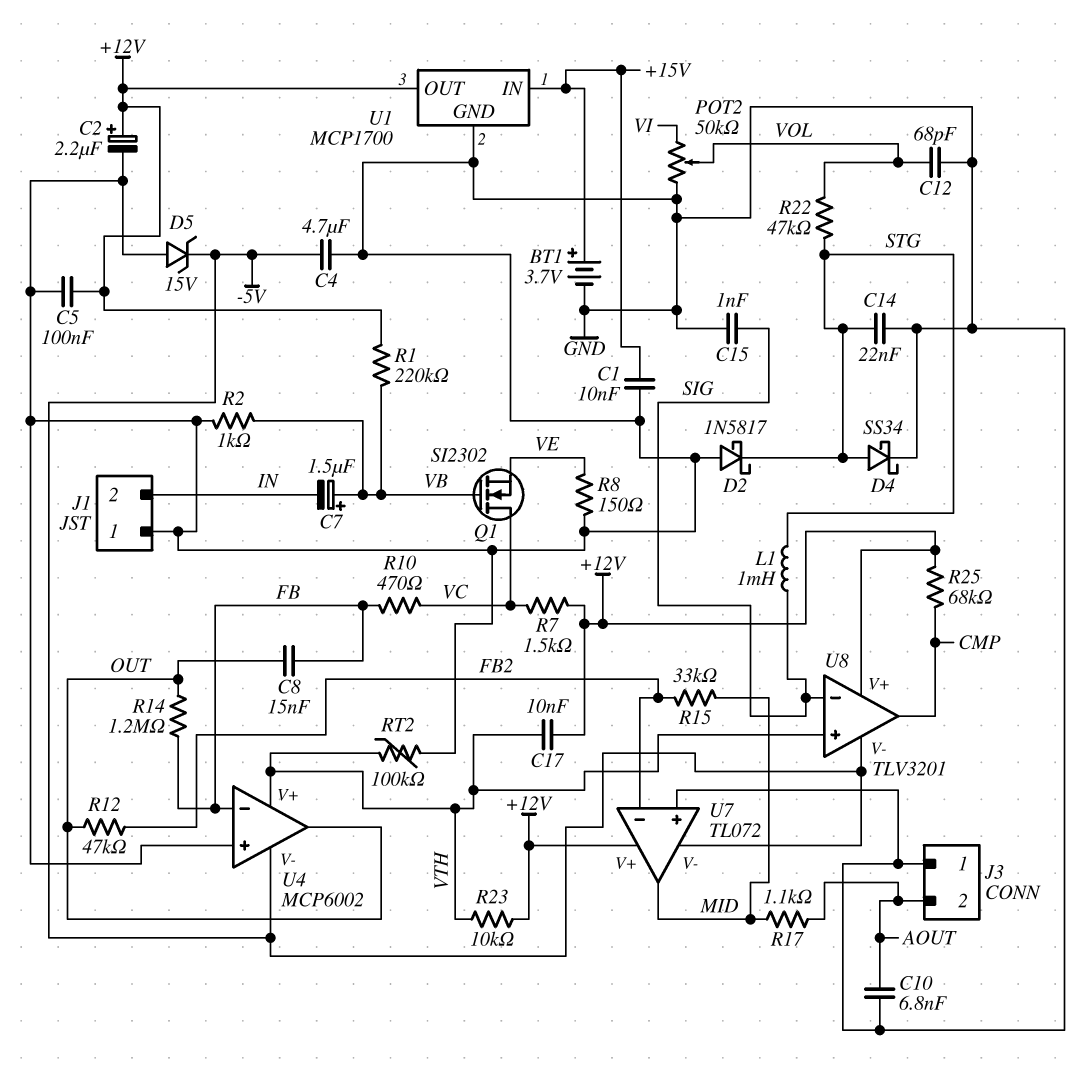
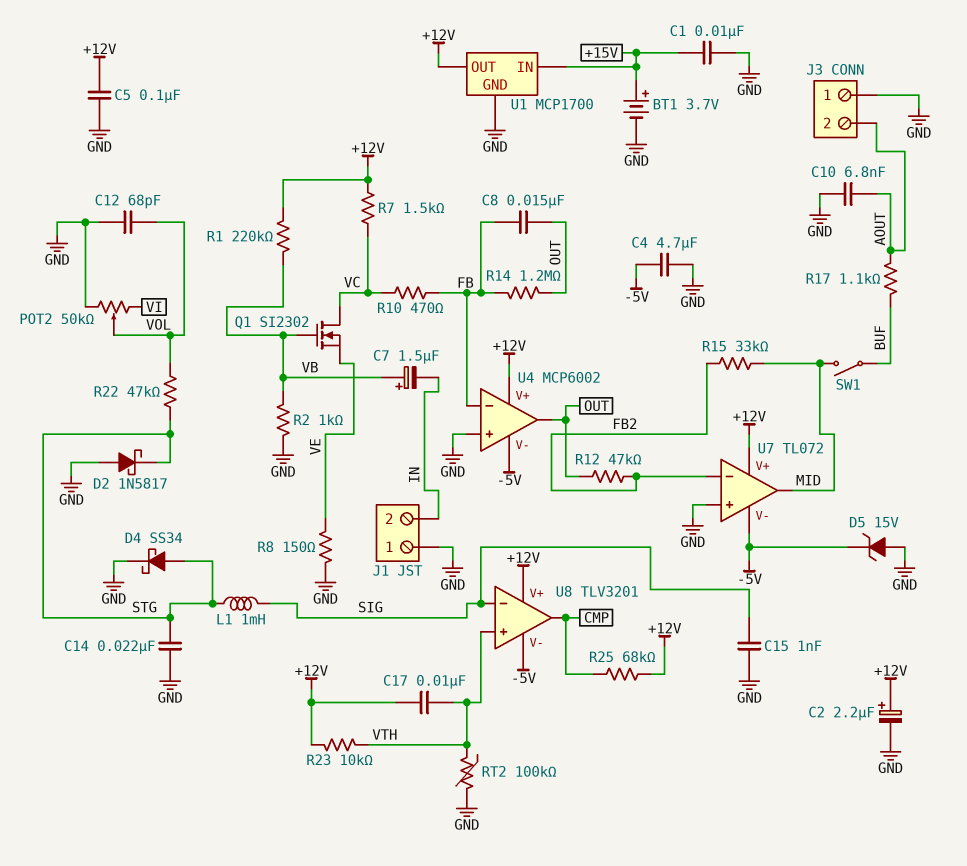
R17: 1.1k (AOUT, MID) -> 1.1k (AOUT, BUF)
SW1: none -> switch (BUF, MID)
U4 pin V+: VTH -> +12V

